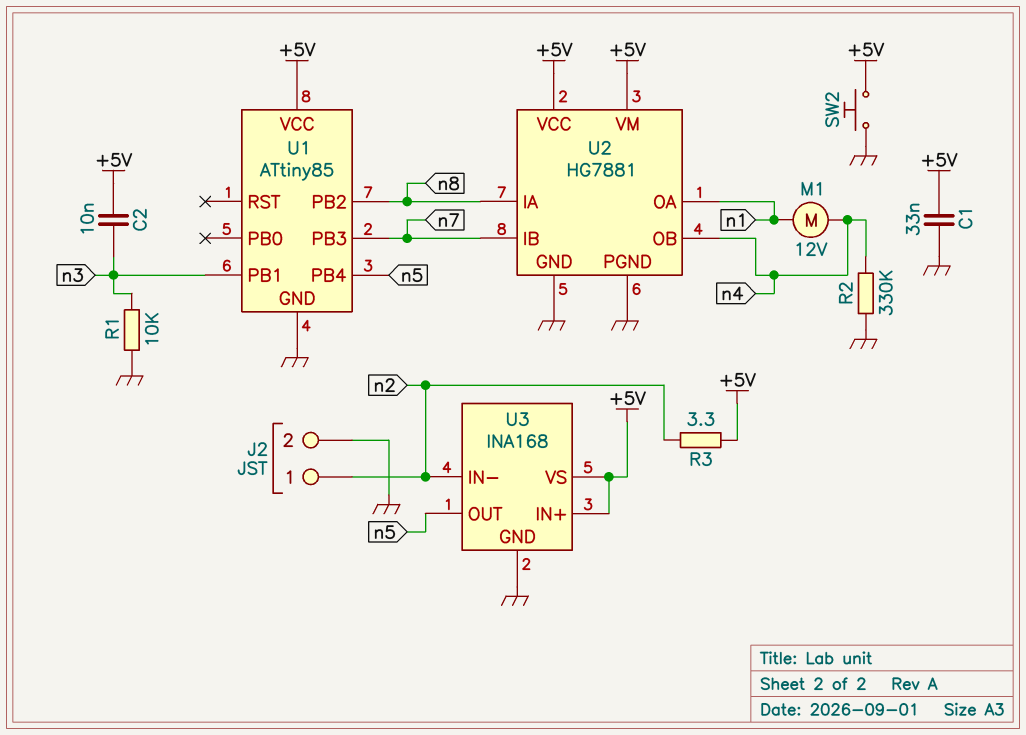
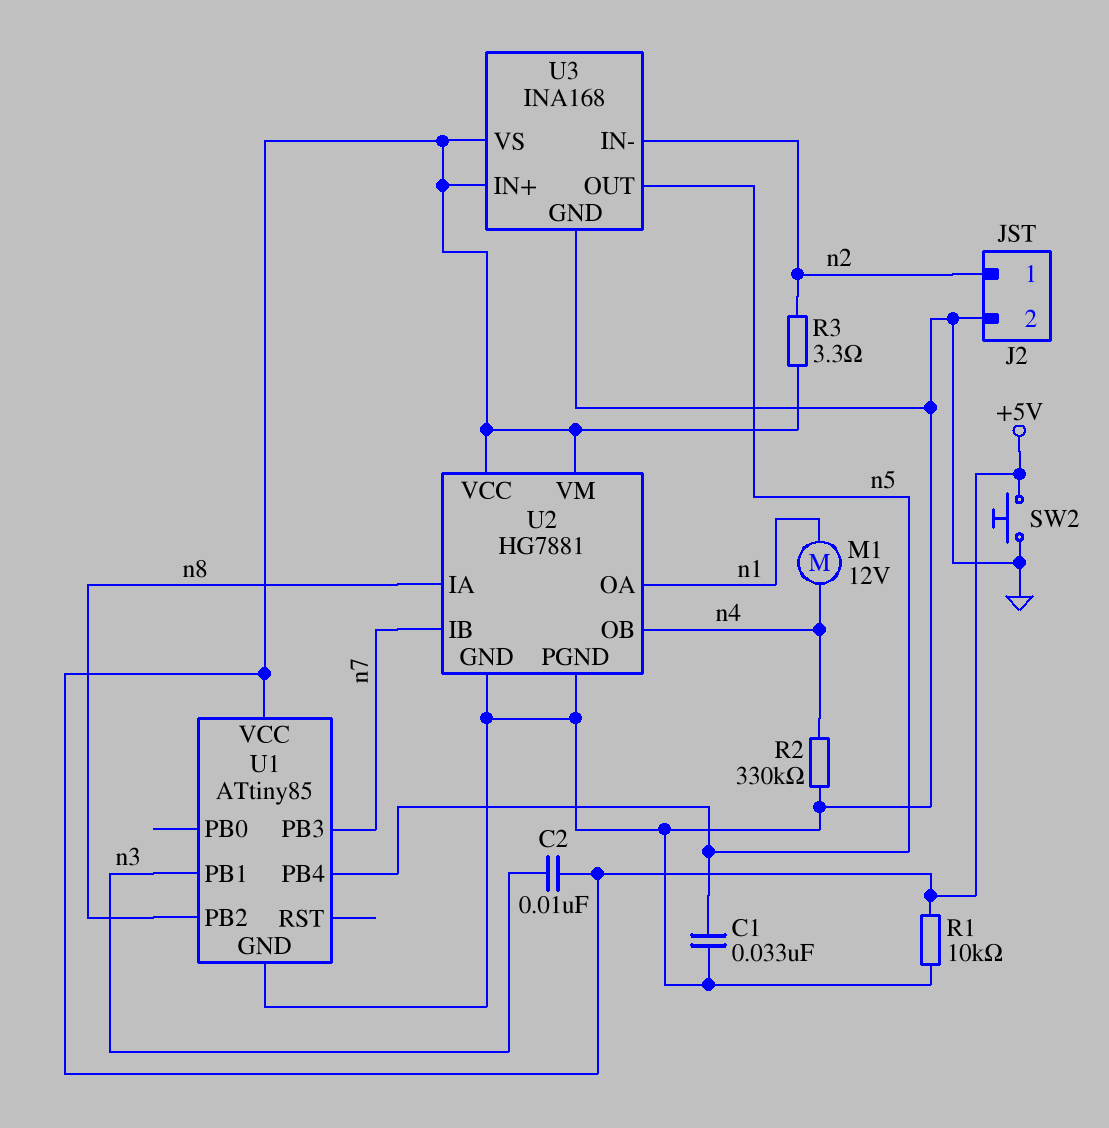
C1: 33nF (+5V, GND) -> 33nF (GND, n5)
R1: 10k (GND, n3) -> 10k (+5V, GND)

